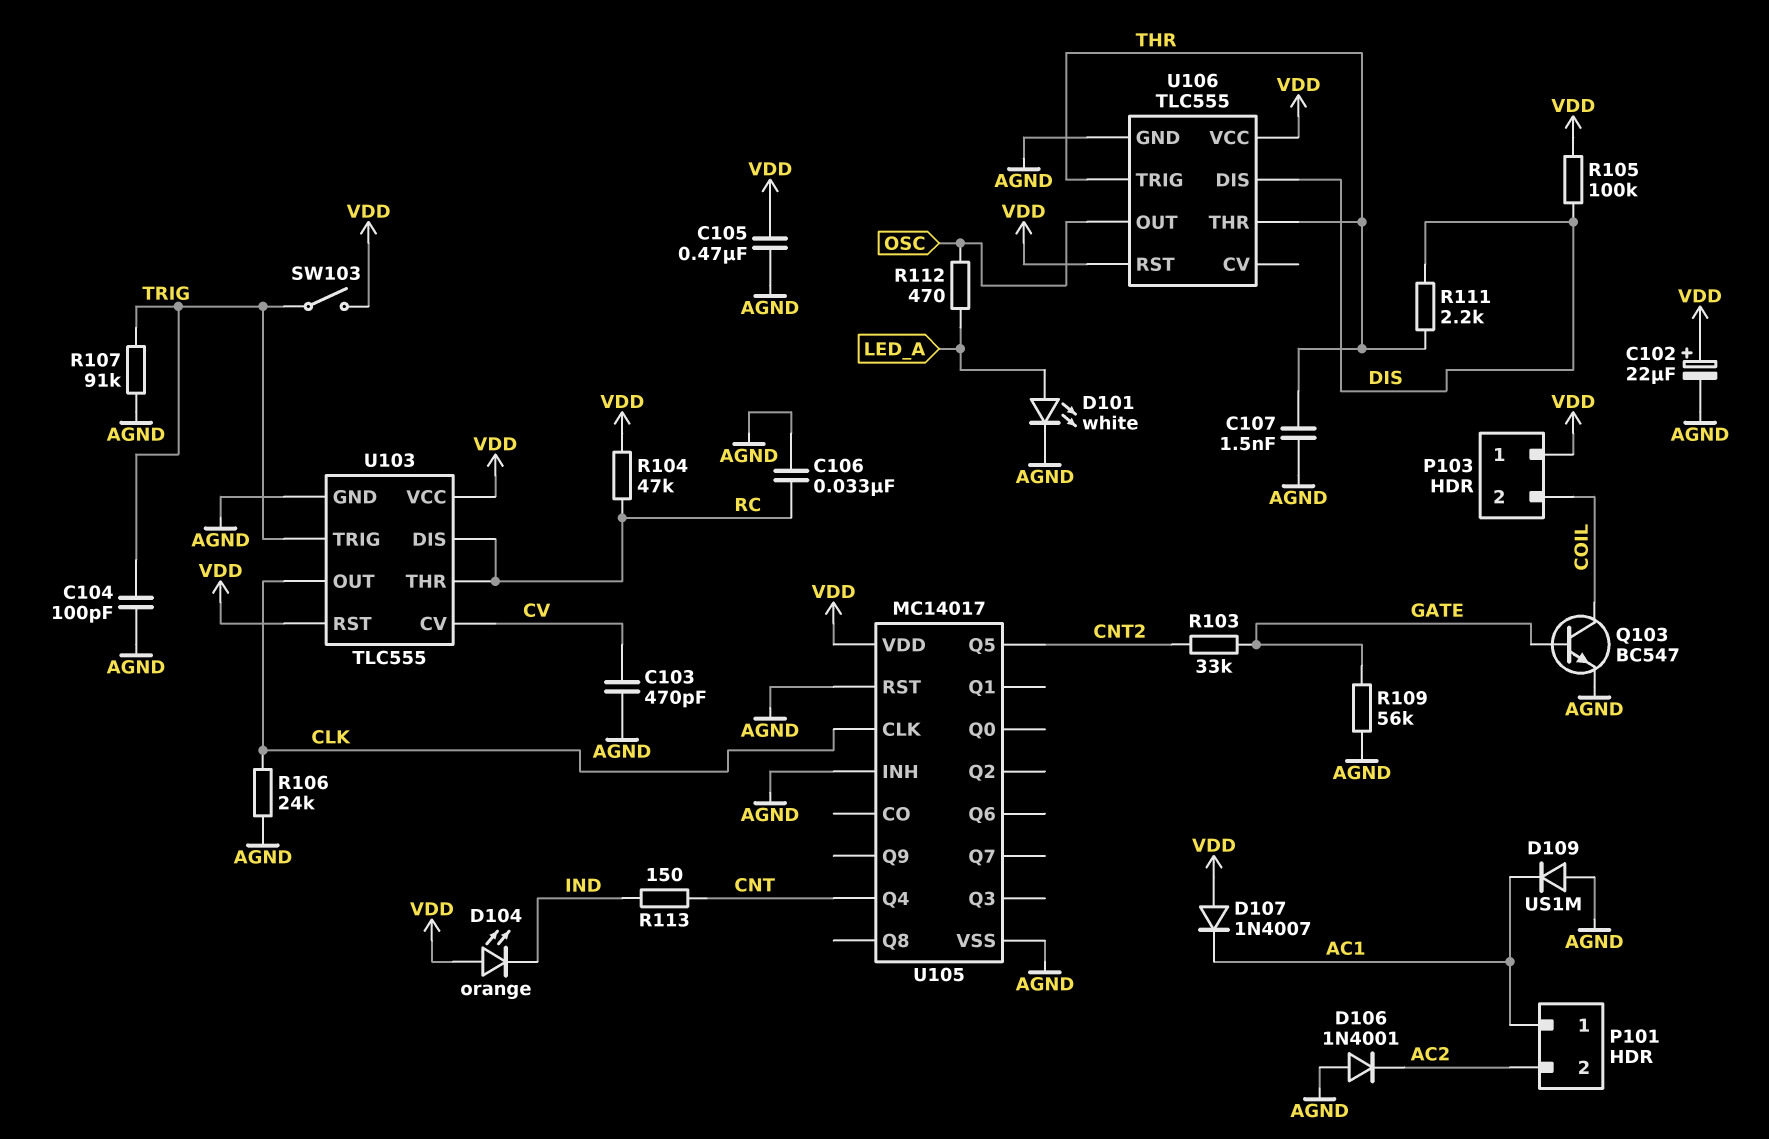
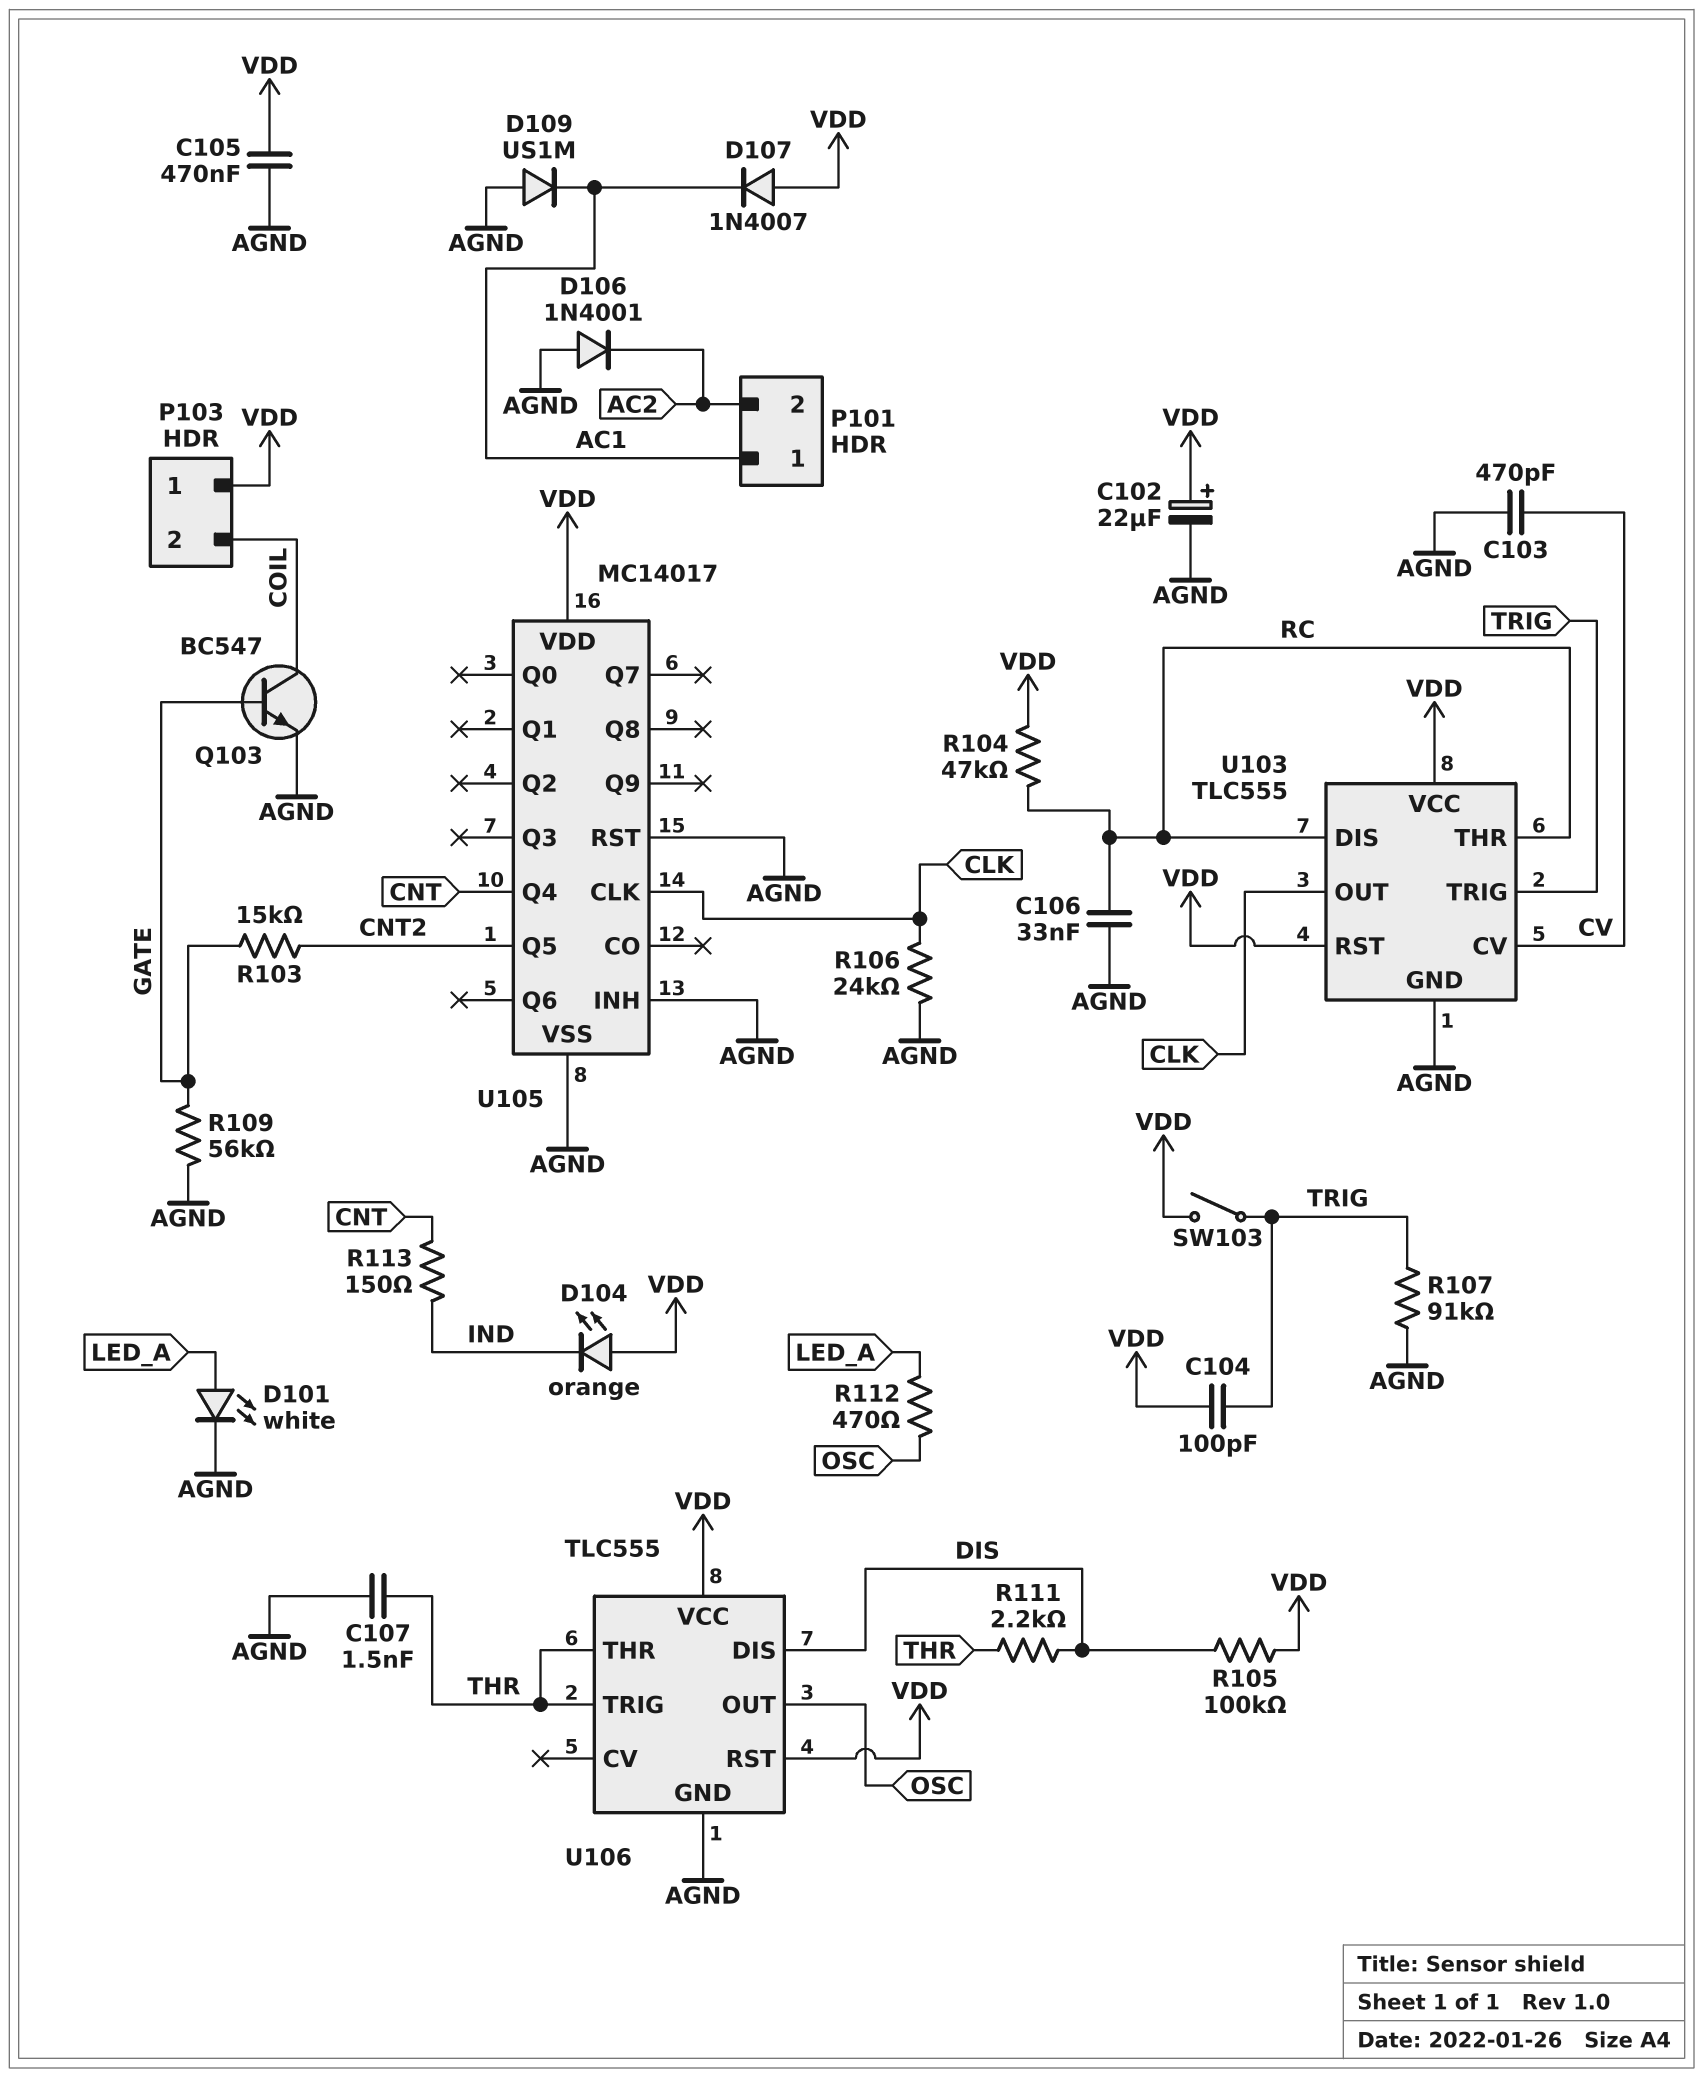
C104: 100pF (AGND, TRIG) -> 100pF (TRIG, VDD)
R103: 33k (CNT2, GATE) -> 15k (CNT2, GATE)

